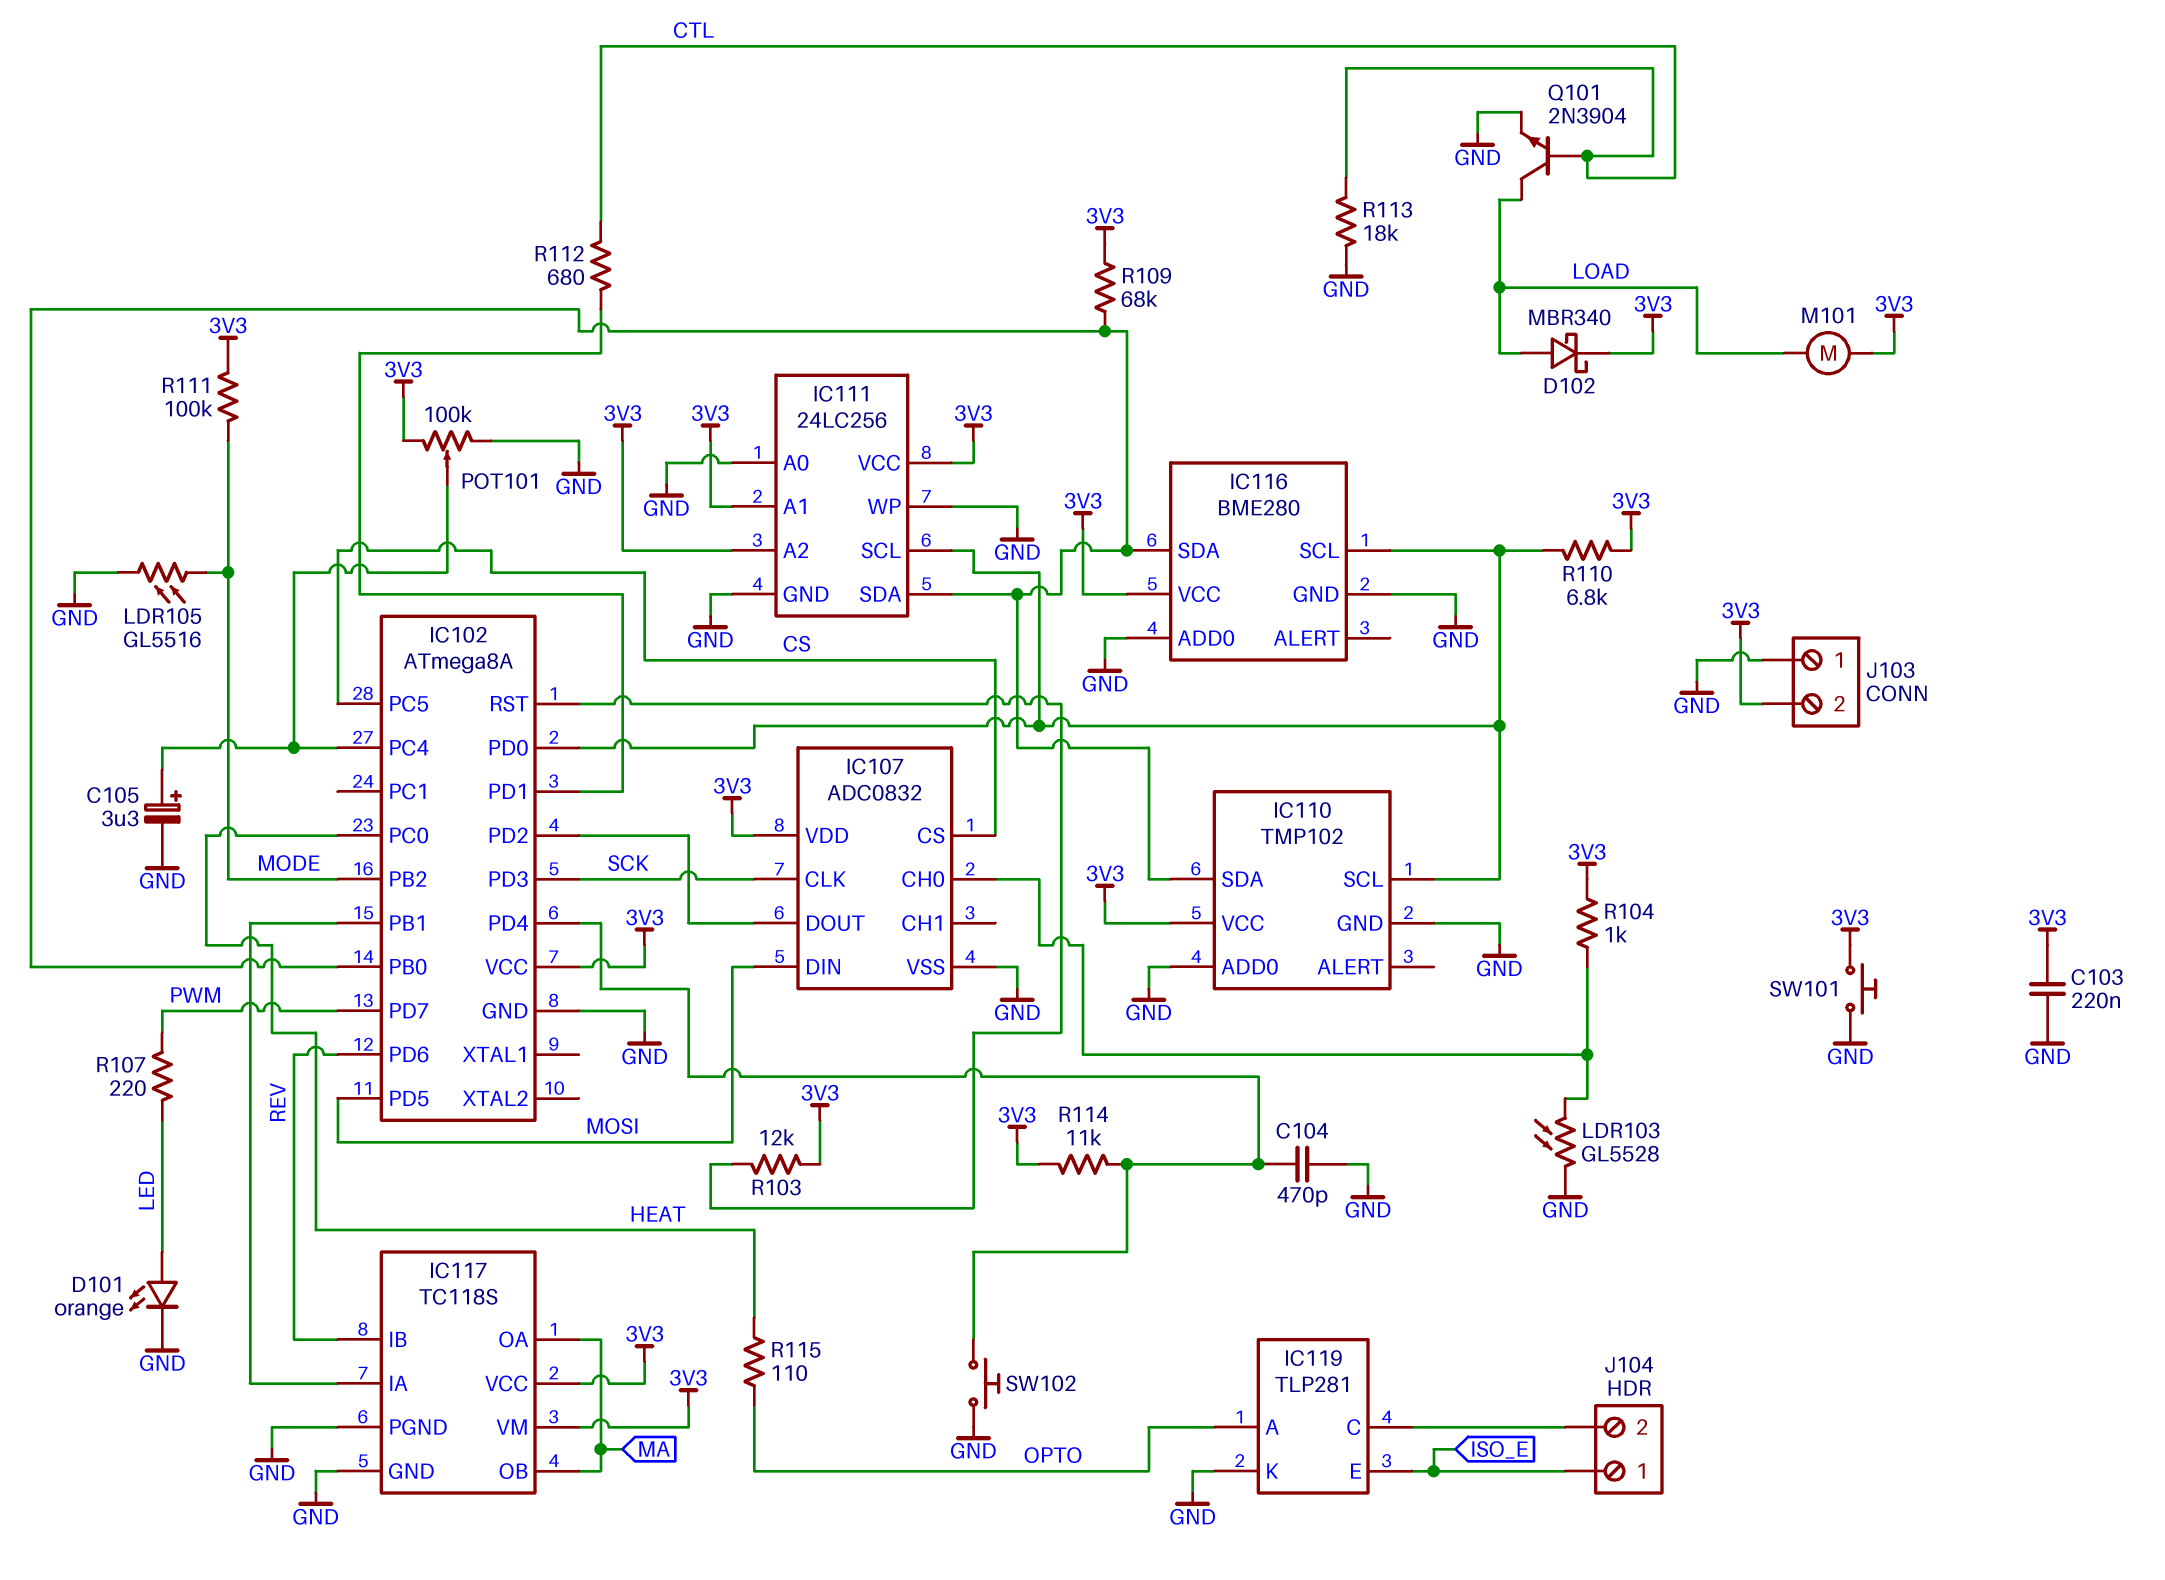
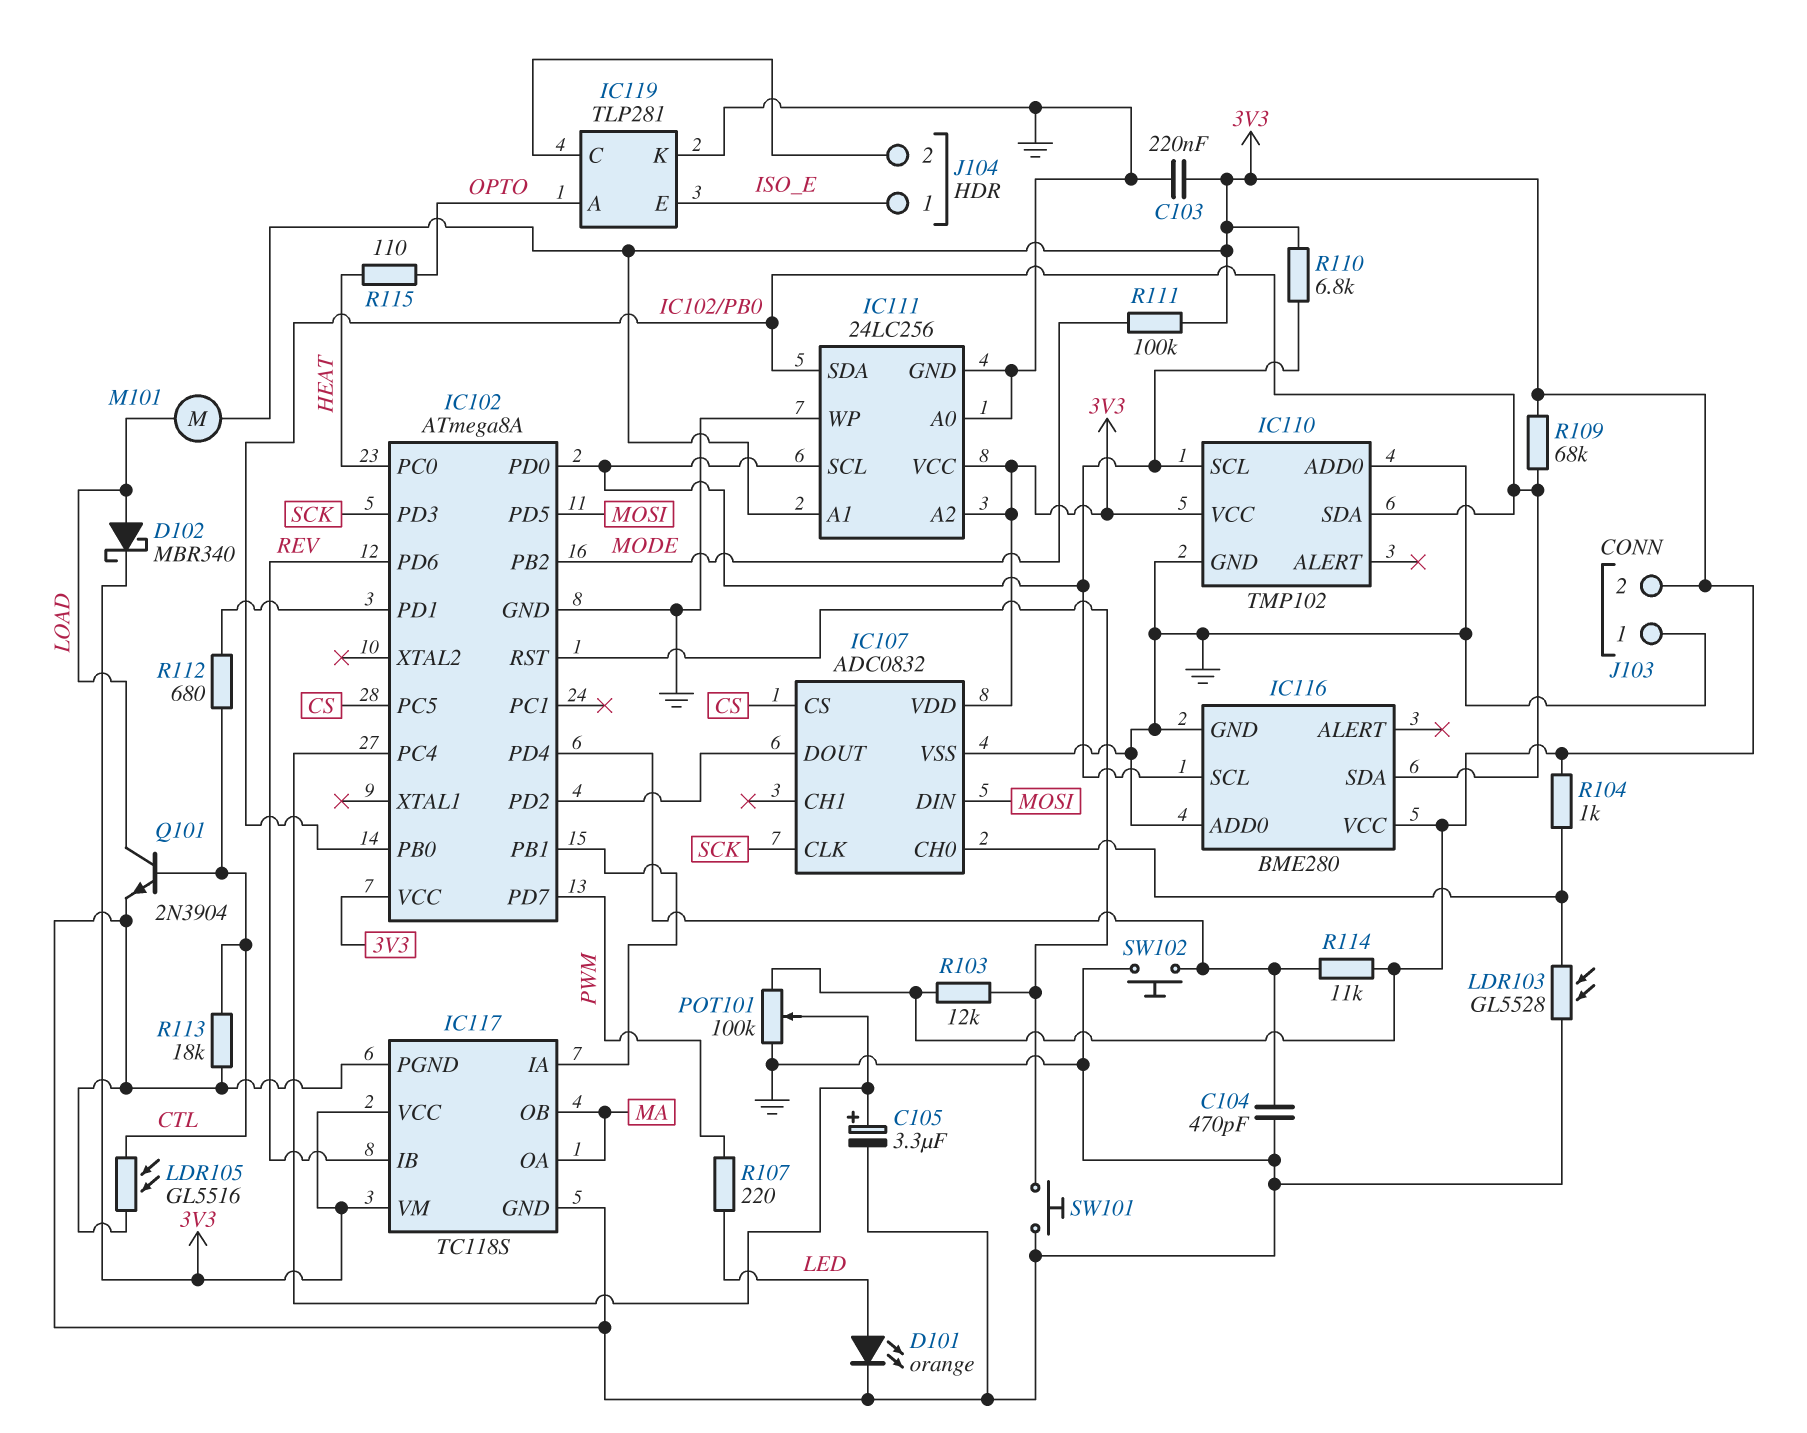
LDR105: GL5516 (GND, MODE) -> GL5516 (CTL, GND)
SW101: button (3V3, GND) -> button (GND, IC102/RST)

